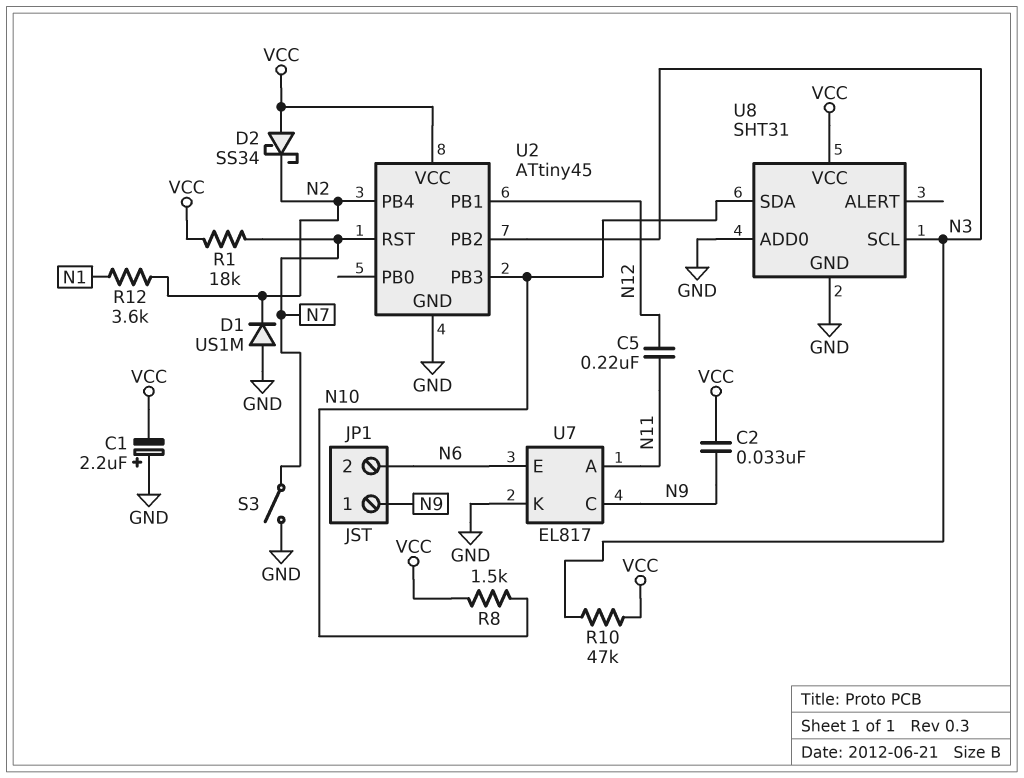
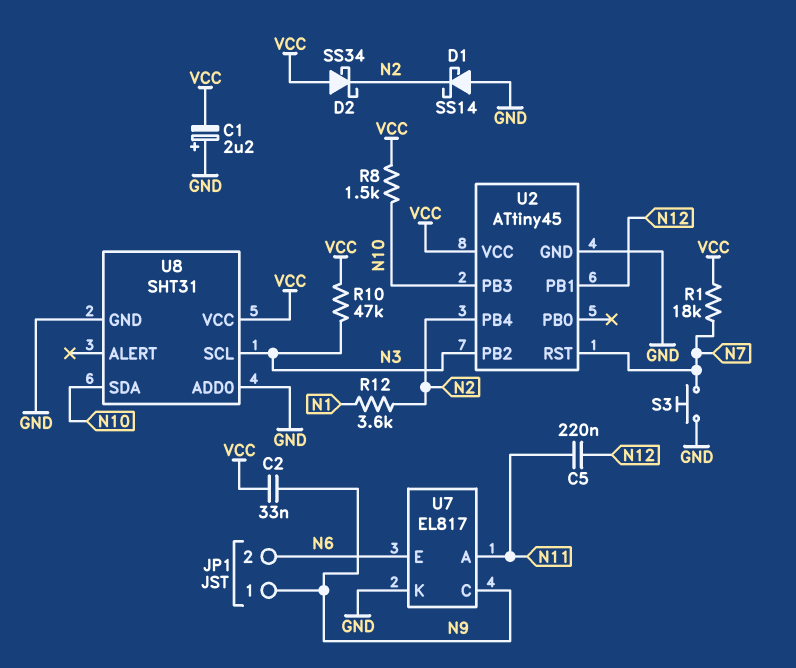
D1: diode US1M (A GND, K N2) -> schottky SS14 (A GND, K N2)
S3: switch (GND, N7) -> button (GND, N7)

